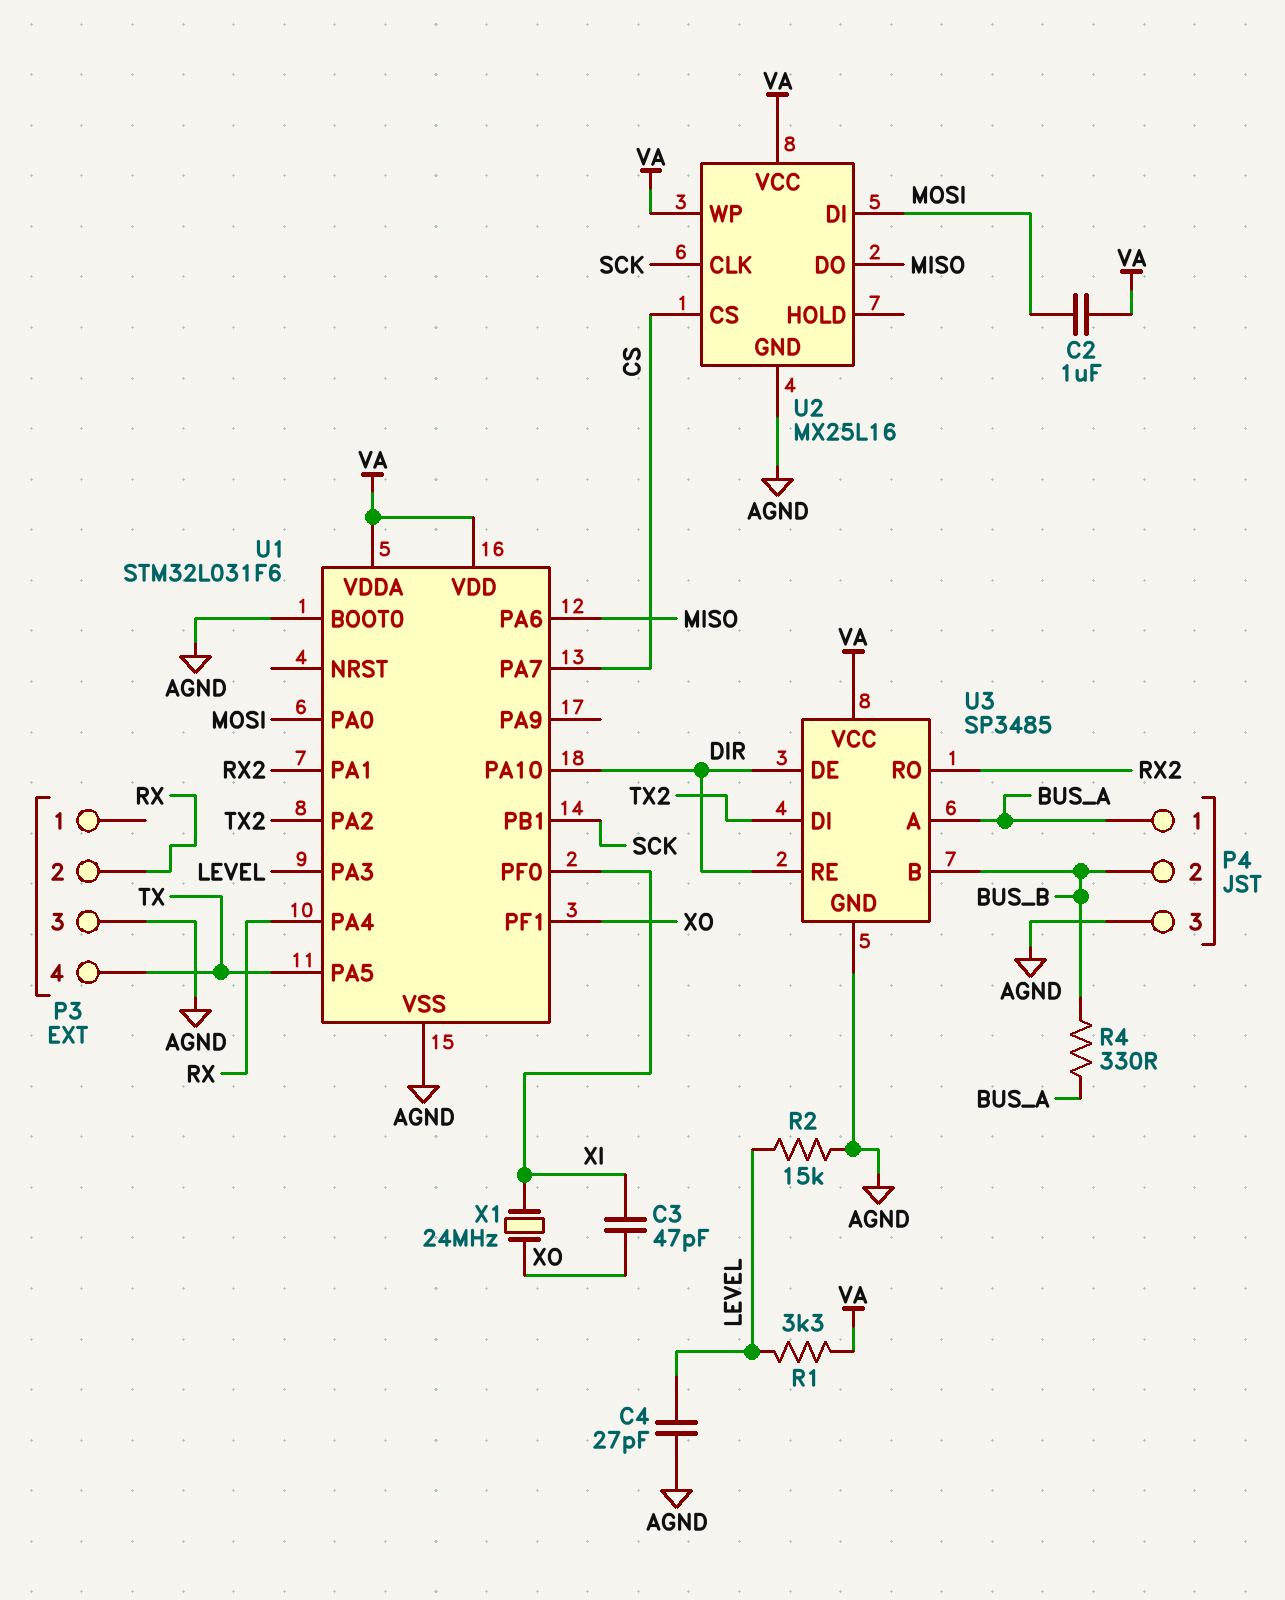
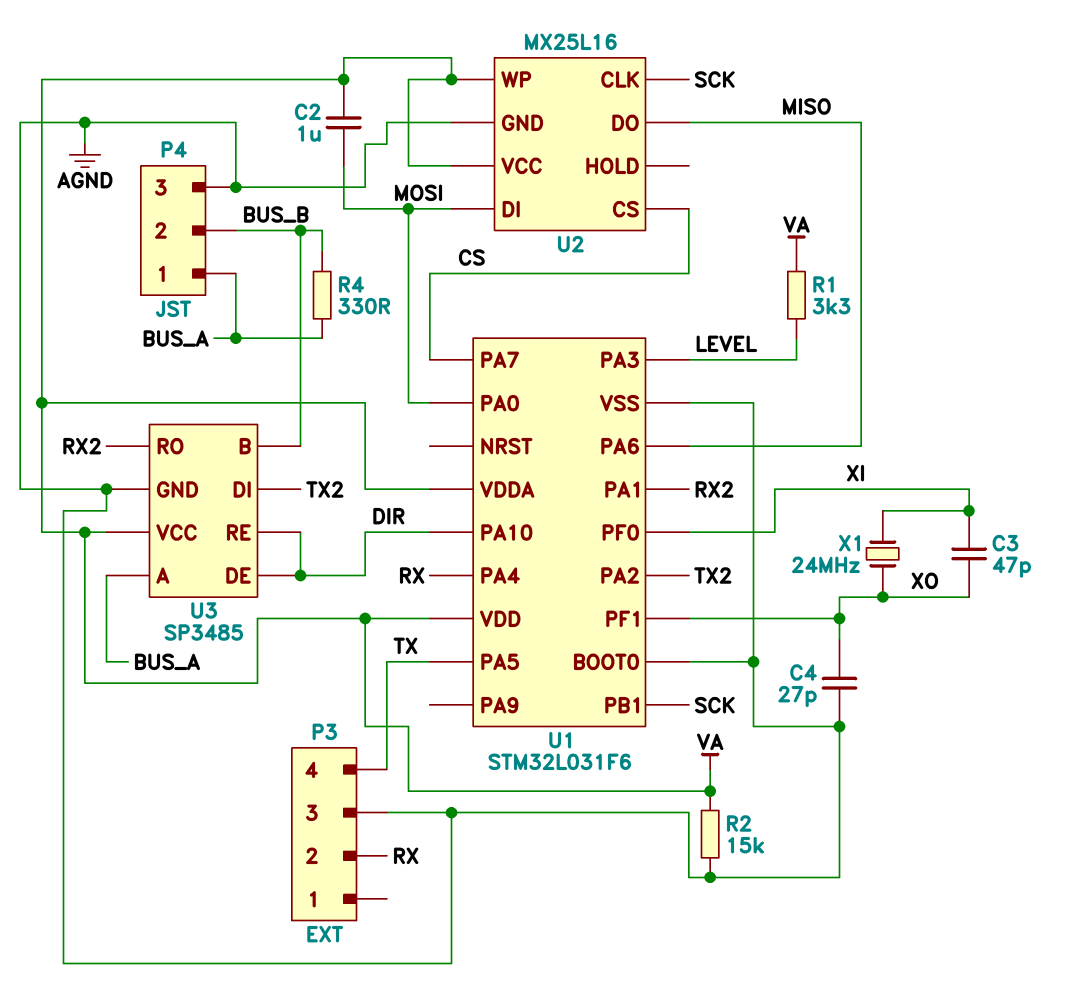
C4: 27pF (AGND, LEVEL) -> 27pF (AGND, XO)
R2: 15k (AGND, LEVEL) -> 15k (AGND, VA)

